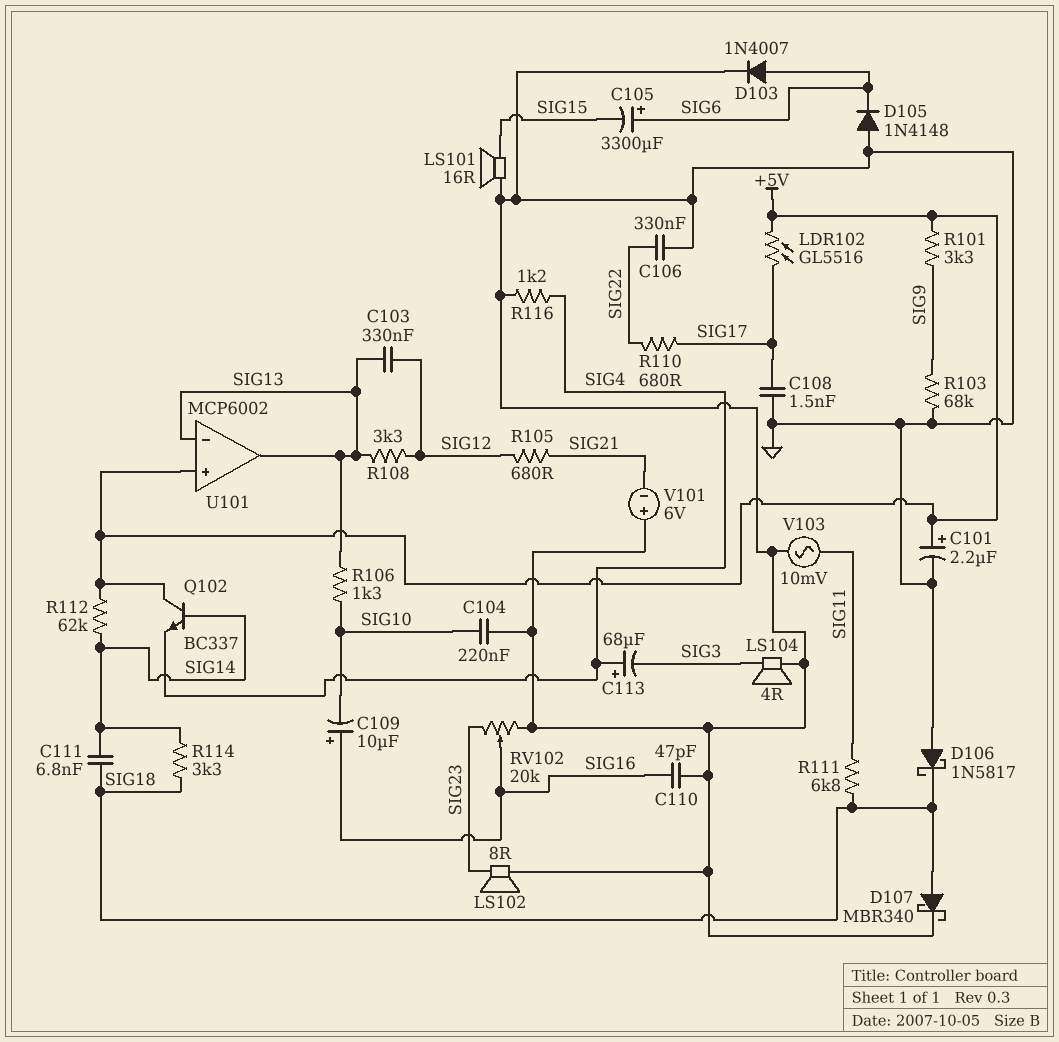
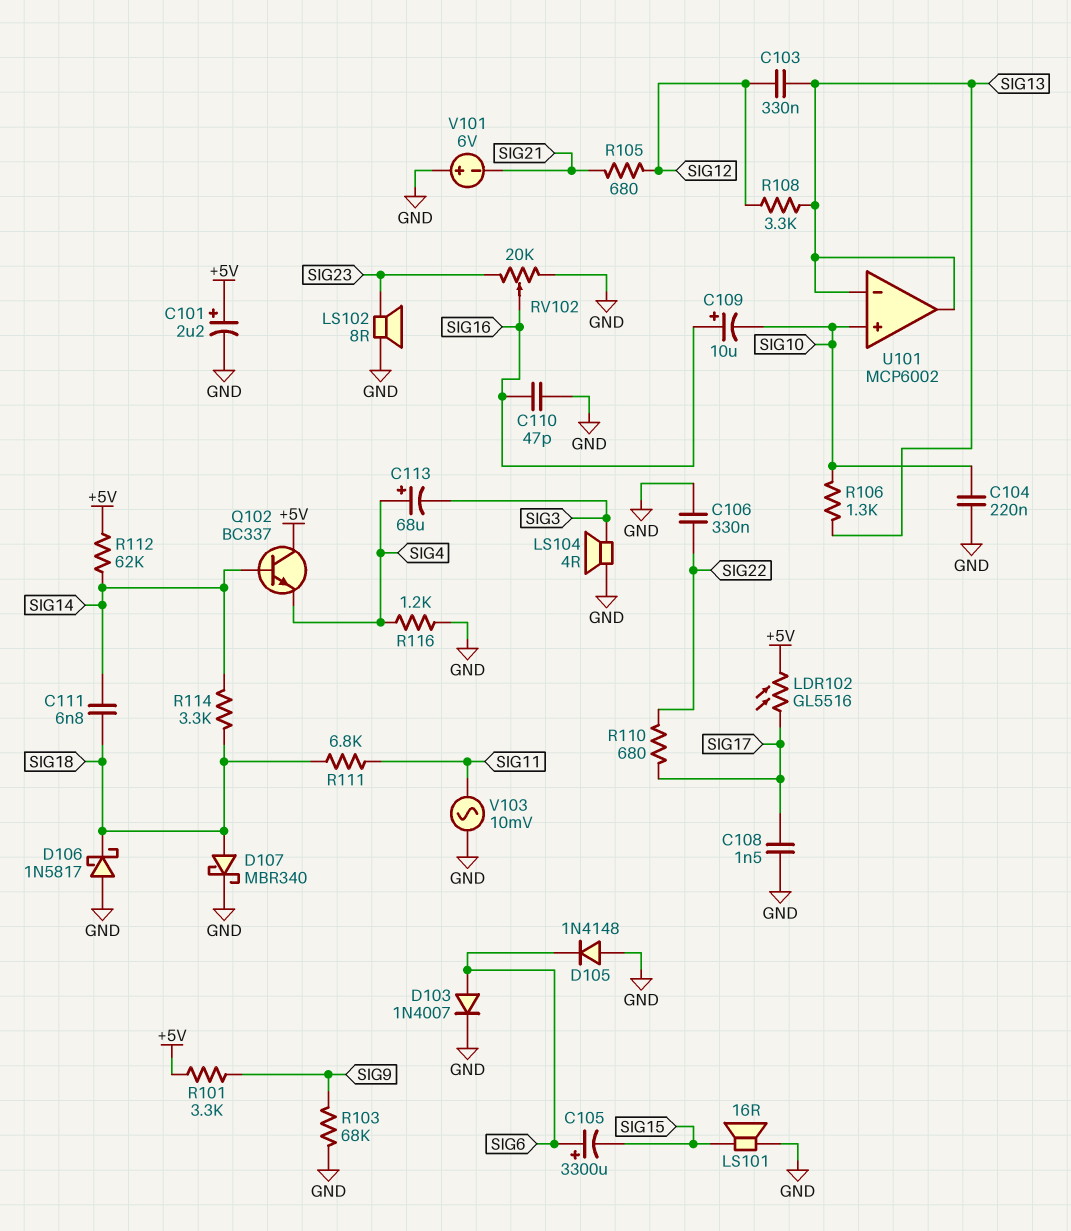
U101 pin in+: +5V -> SIG10

